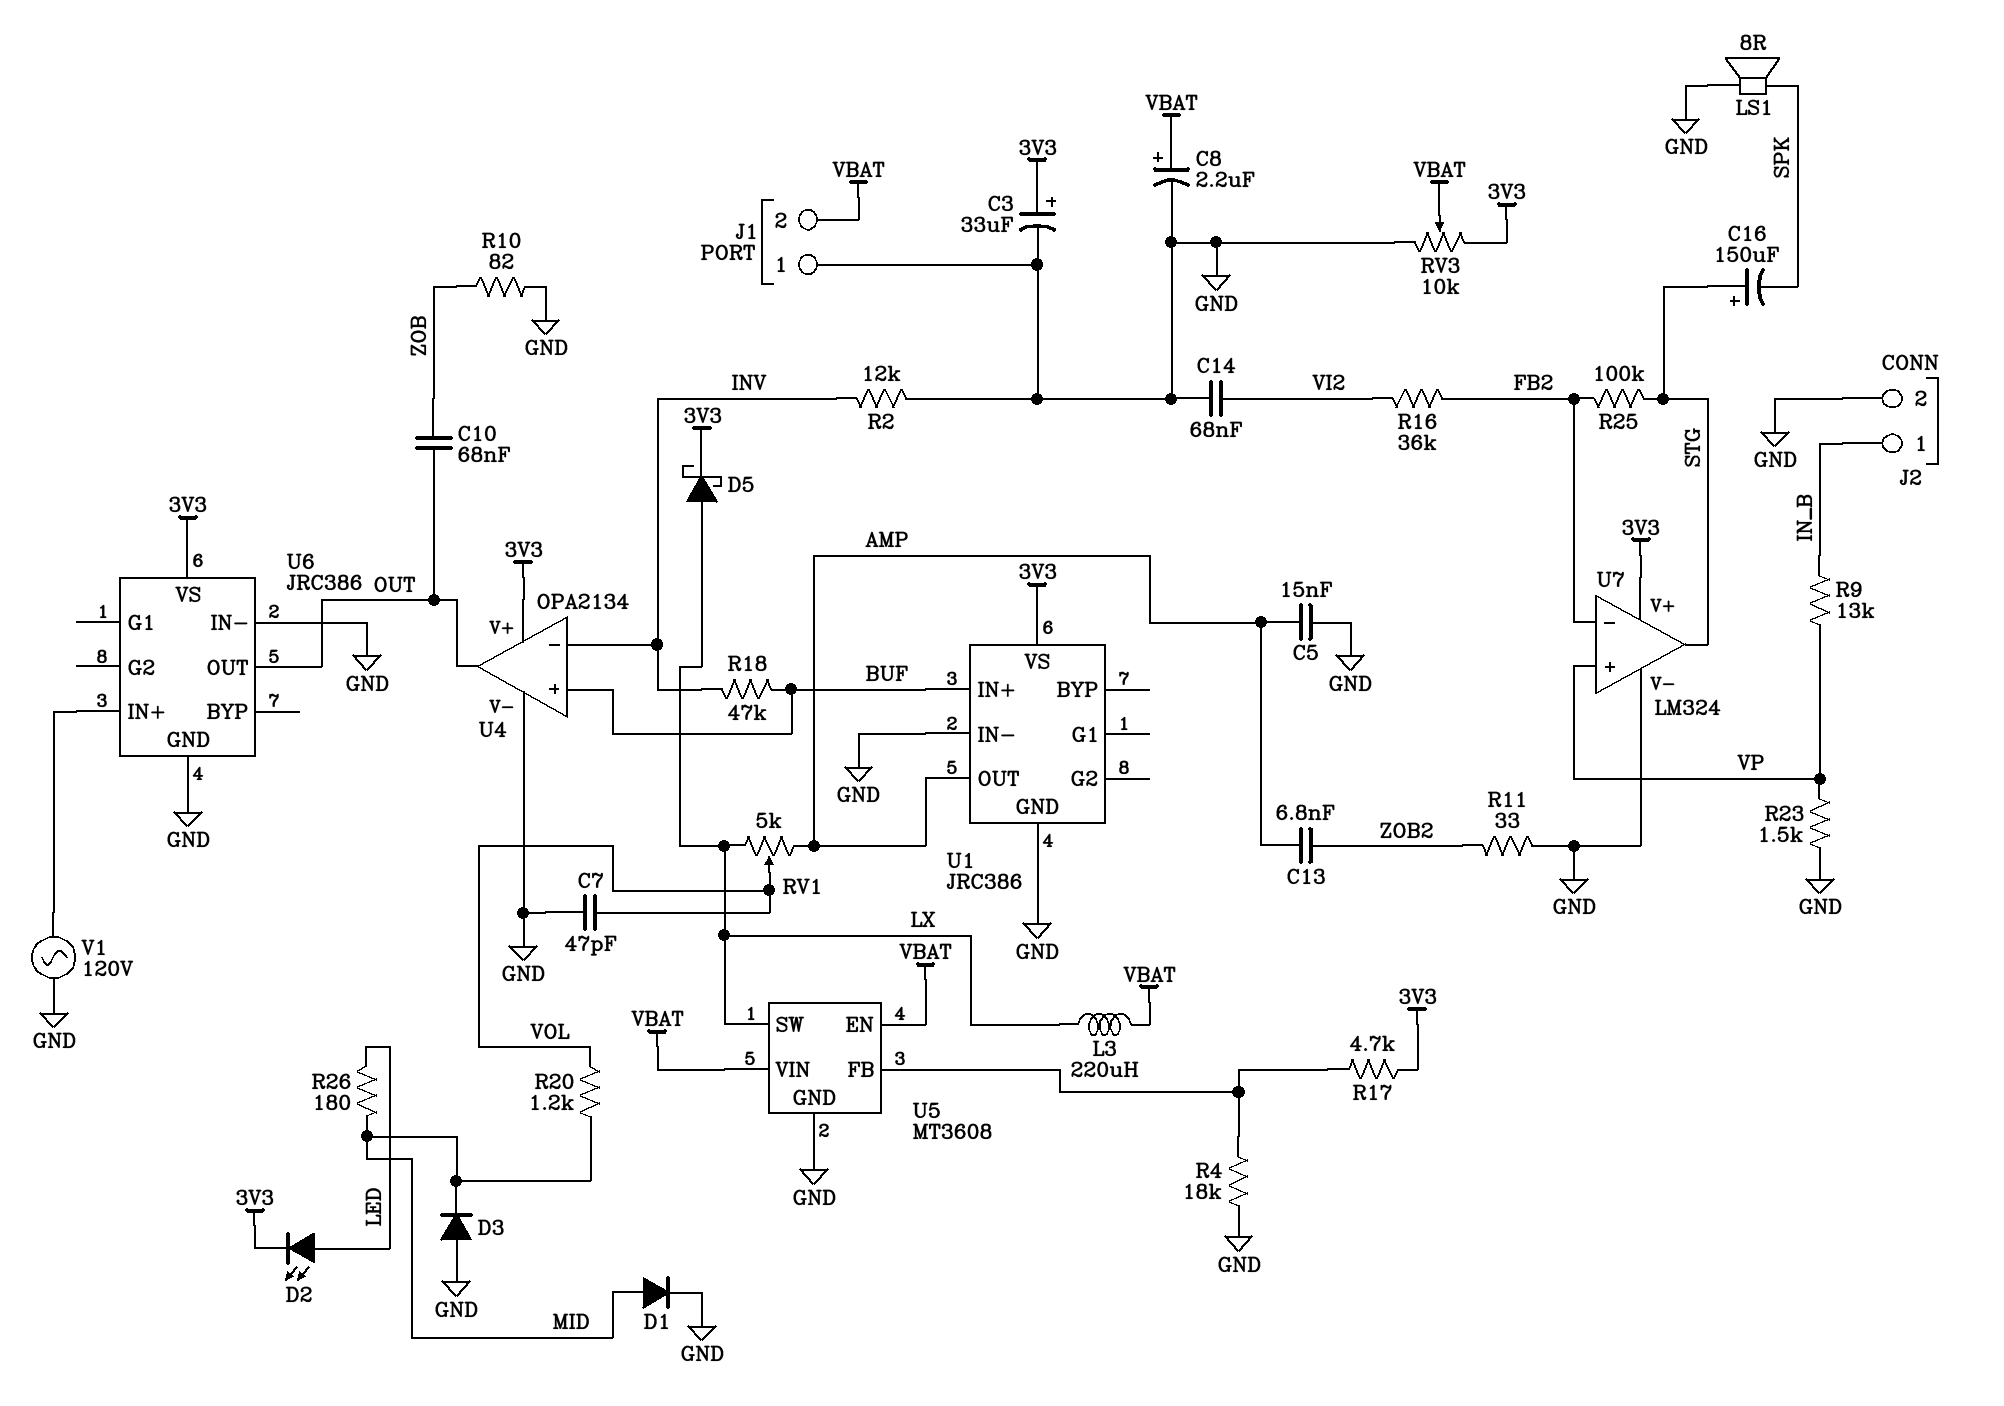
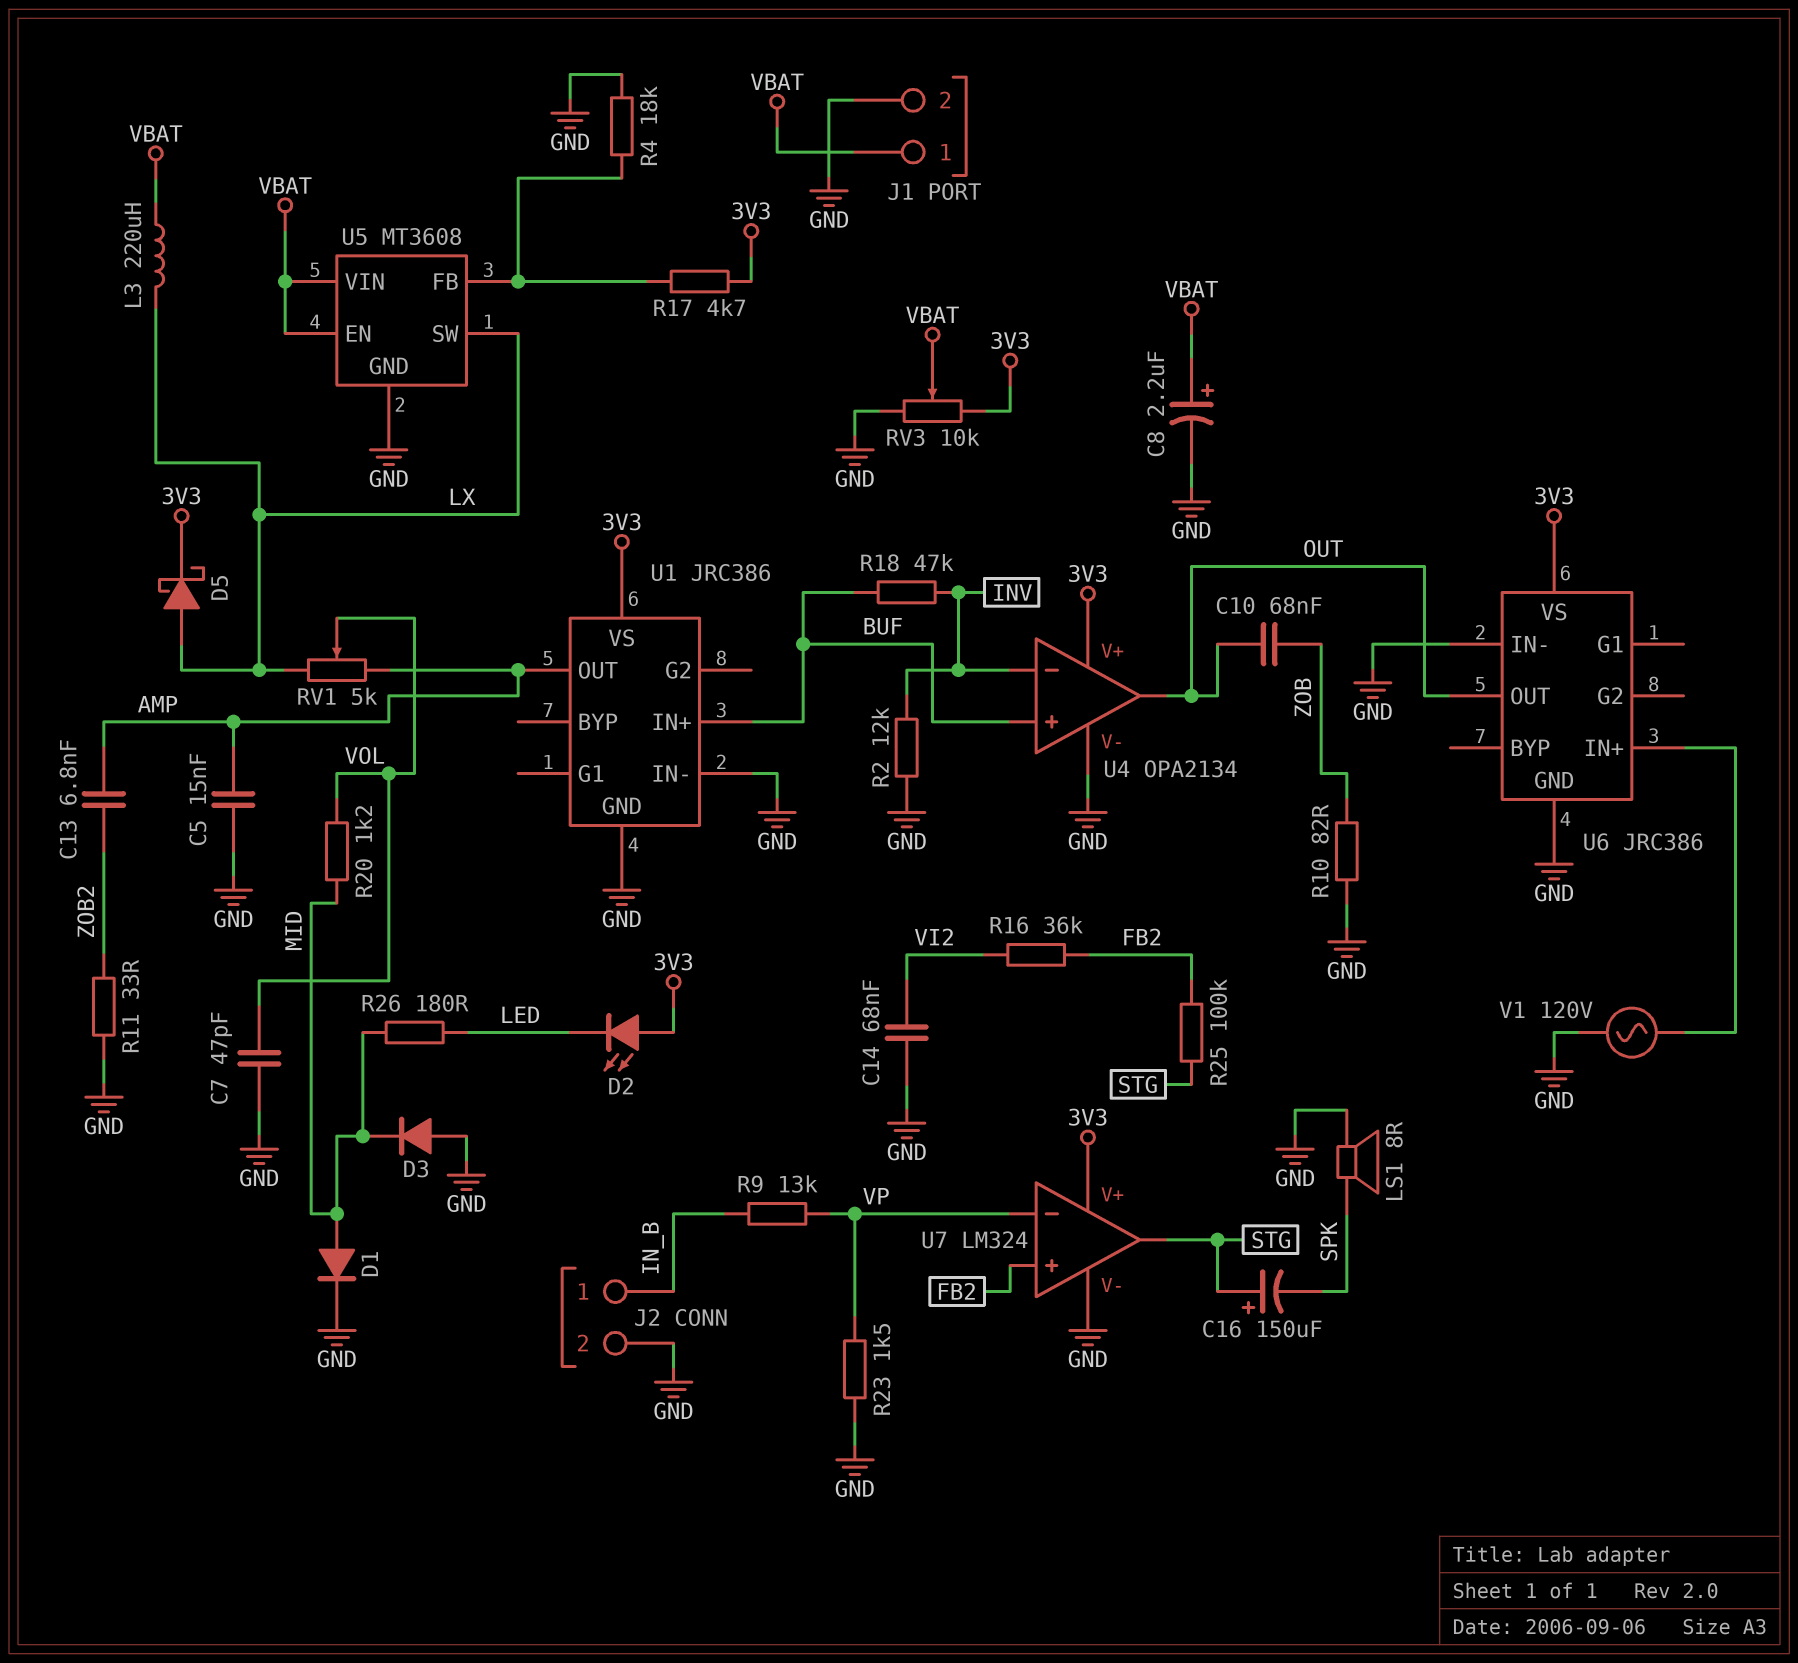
C3: 33uF (plus 3V3, minus GND) -> none
D2: LED (A LED, K 3V3) -> LED (A 3V3, K LED)
J1 pin 1: GND -> VBAT
J1 pin 2: VBAT -> GND
U7 pin in+: VP -> FB2
U7 pin in-: FB2 -> VP

